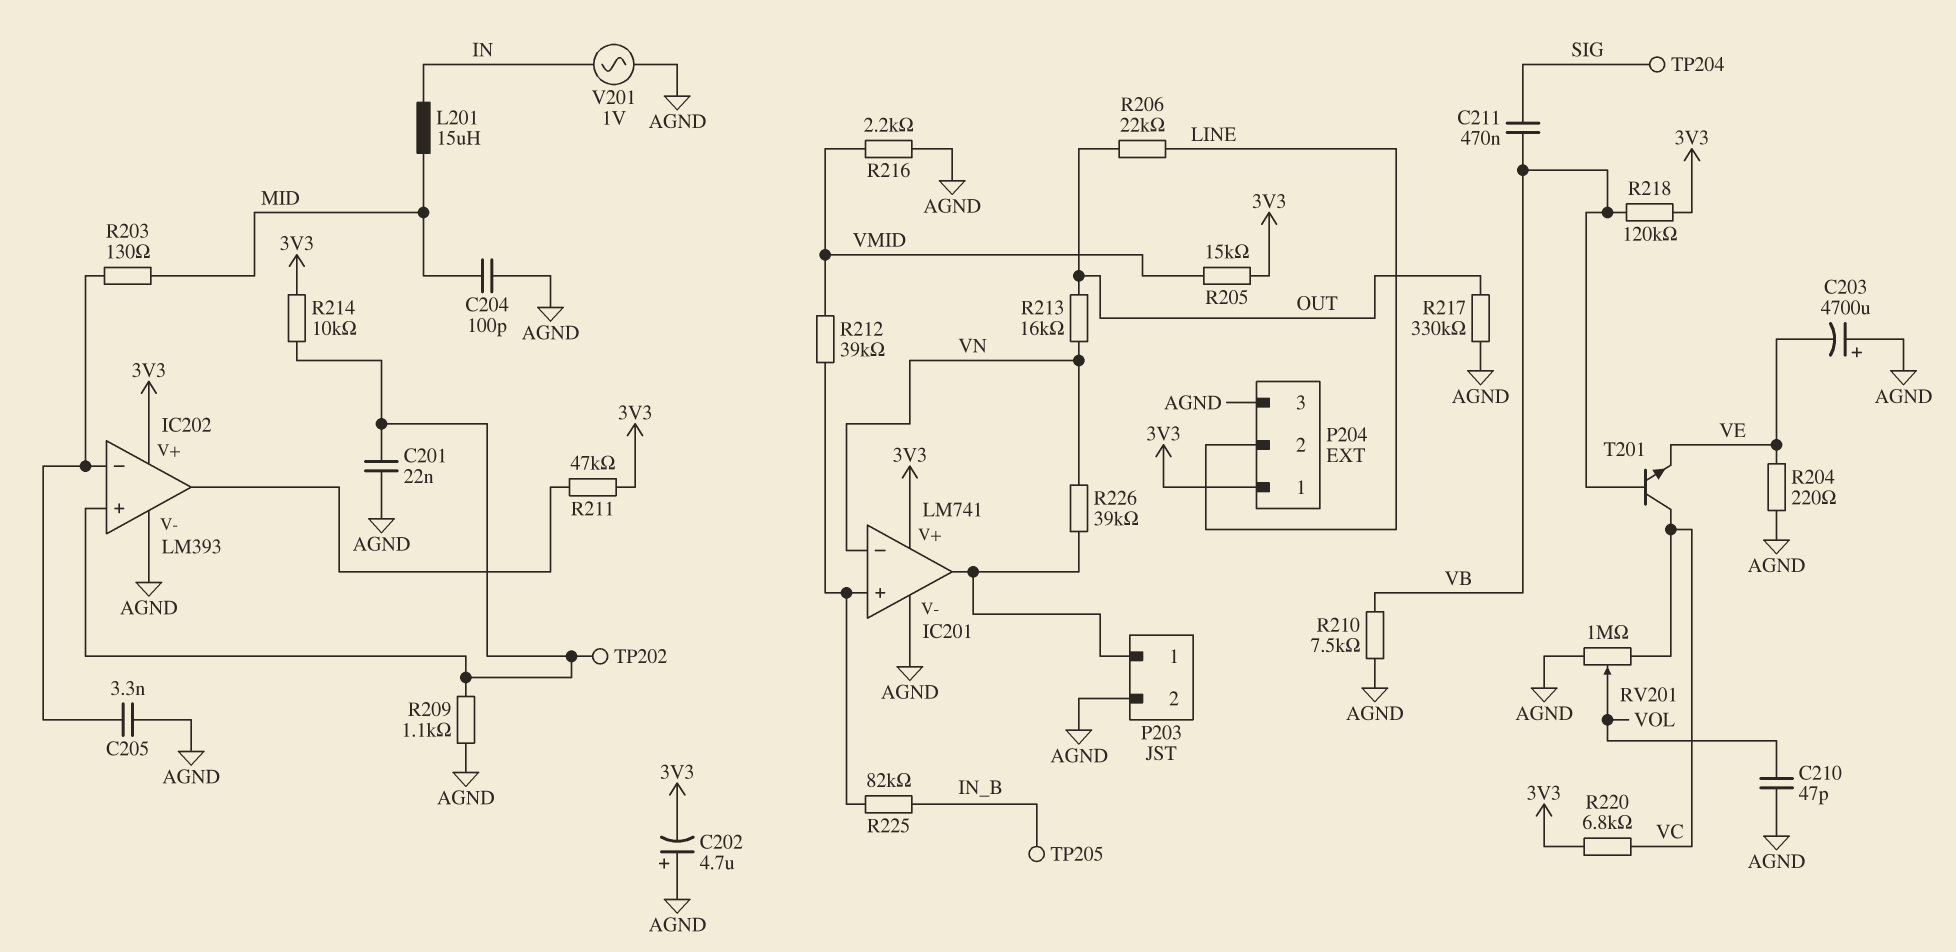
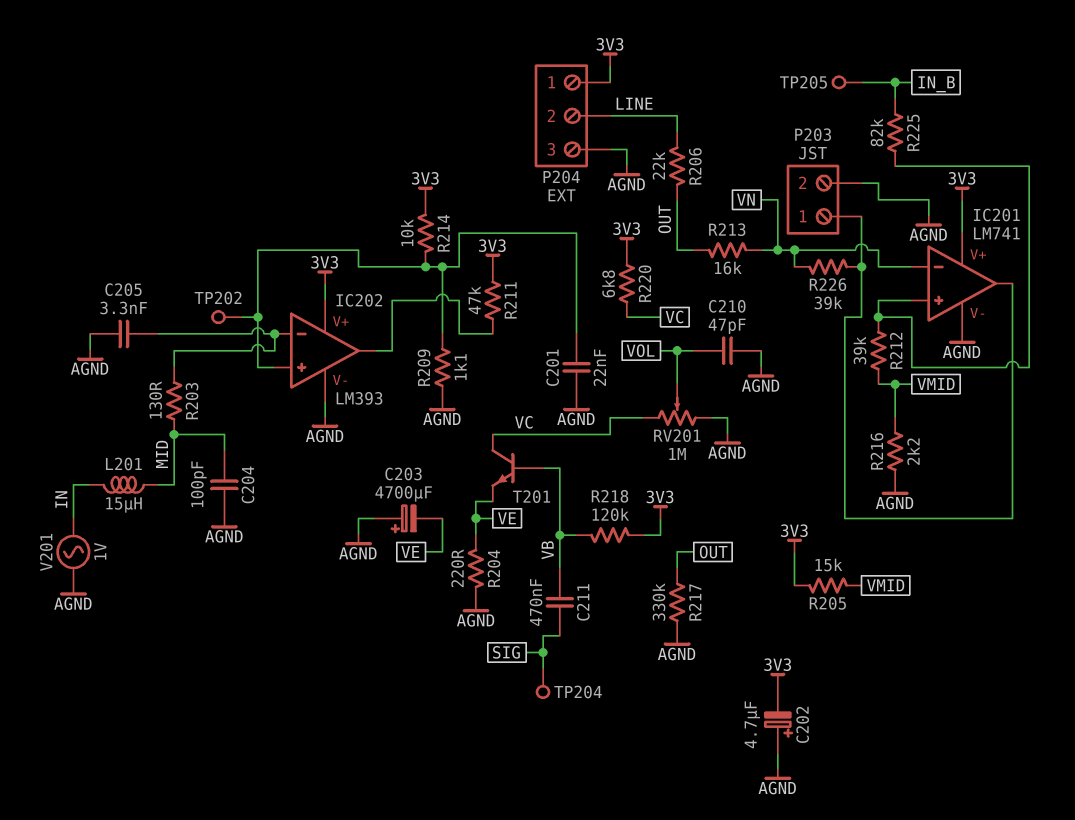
R210: 7.5k (AGND, VB) -> none

